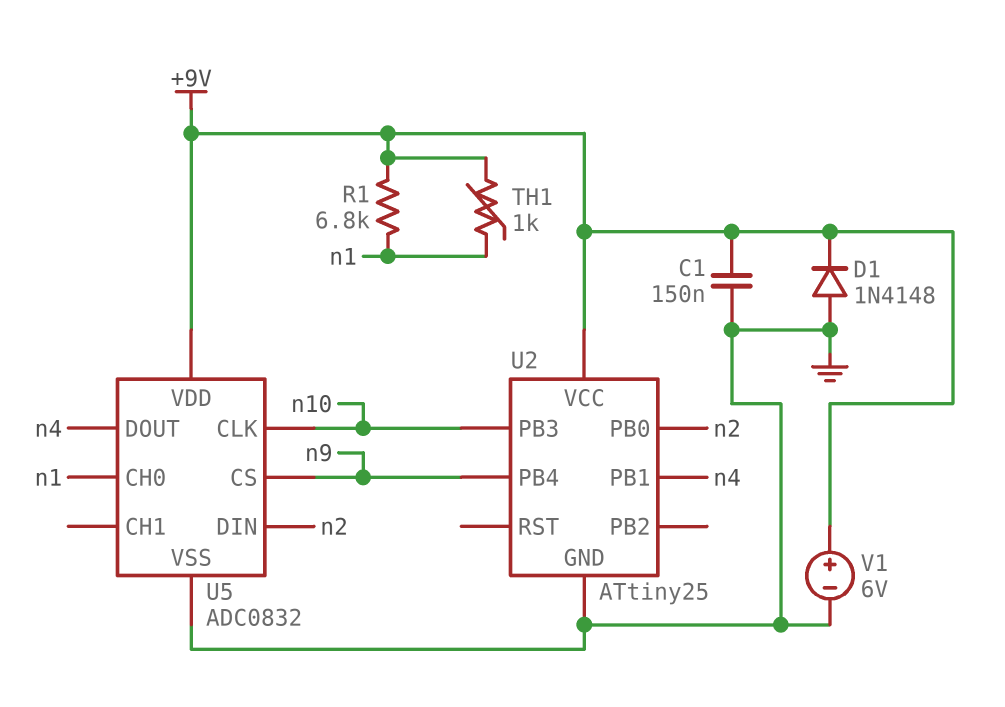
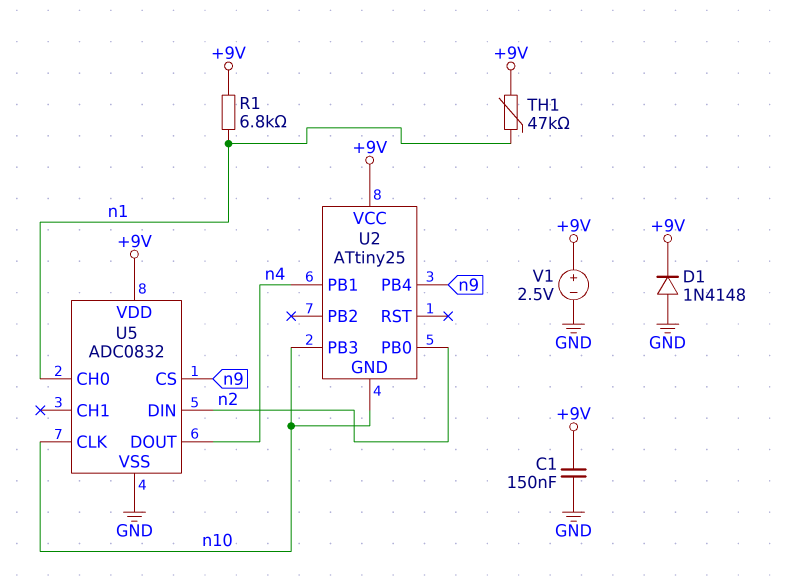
TH1: 1k (+9V, n1) -> 47k (+9V, n1)
U2 pin GND: GND -> n10
V1: 6V (plus +9V, minus GND) -> 2.5V (plus +9V, minus GND)

